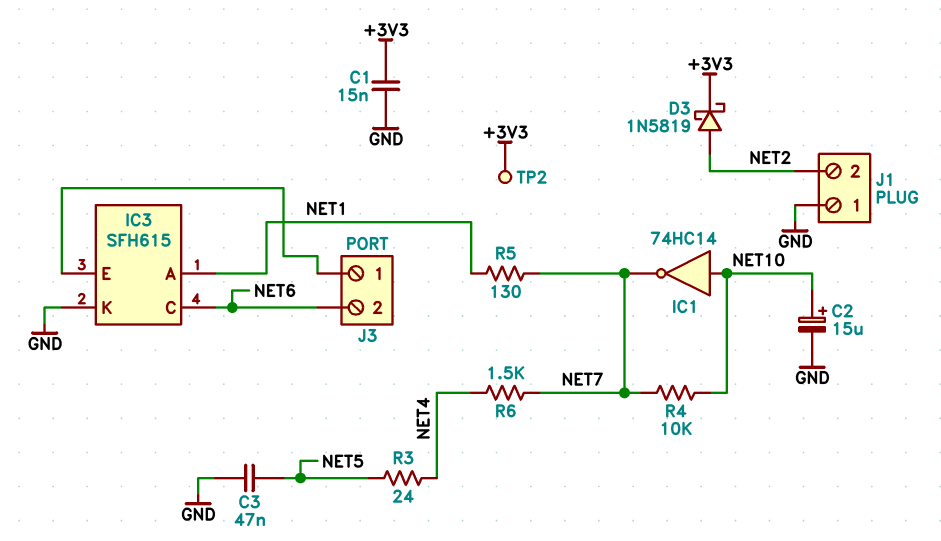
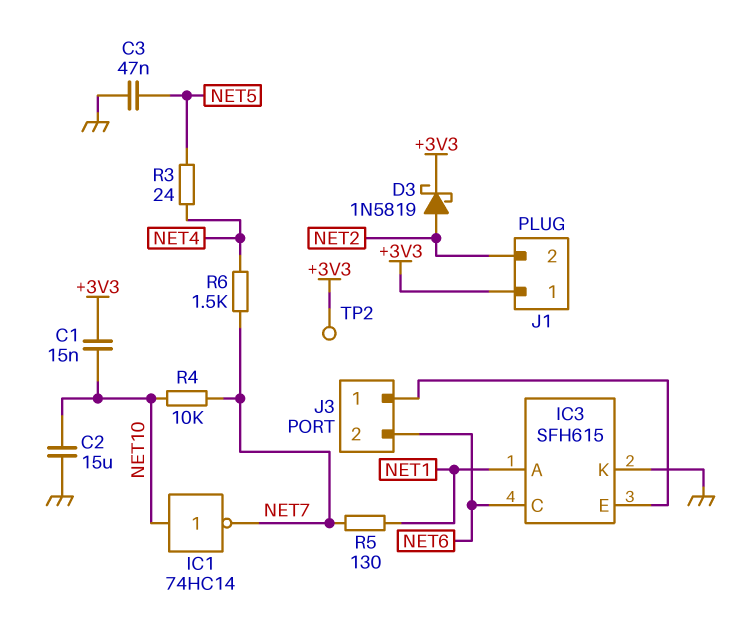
C1: 15nF (+3V3, GND) -> 15nF (+3V3, NET10)
C2: 15uF (plus NET10, minus GND) -> 15uF (GND, NET10)
J1 pin 1: GND -> +3V3

